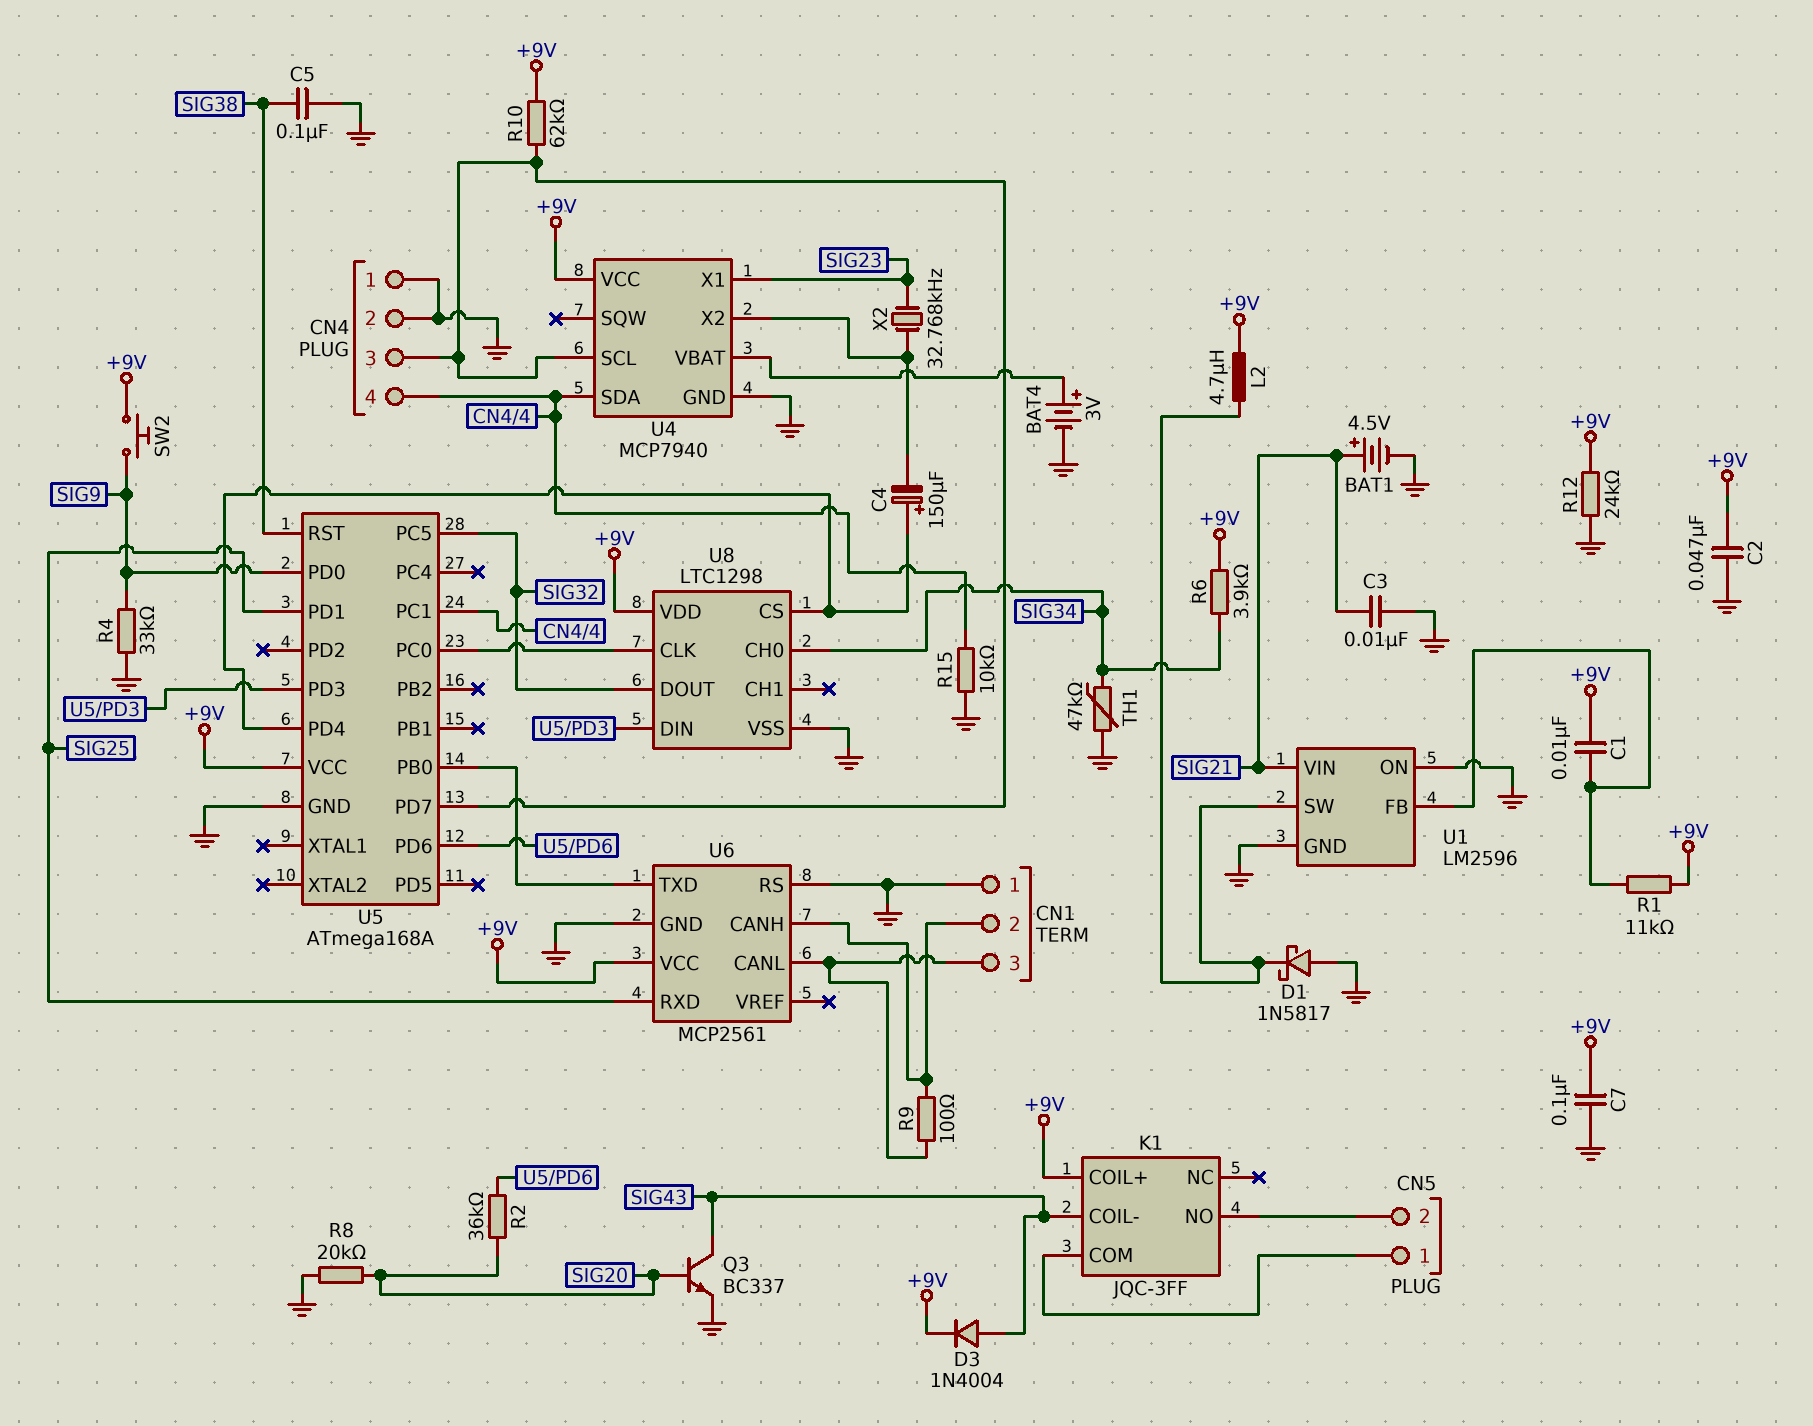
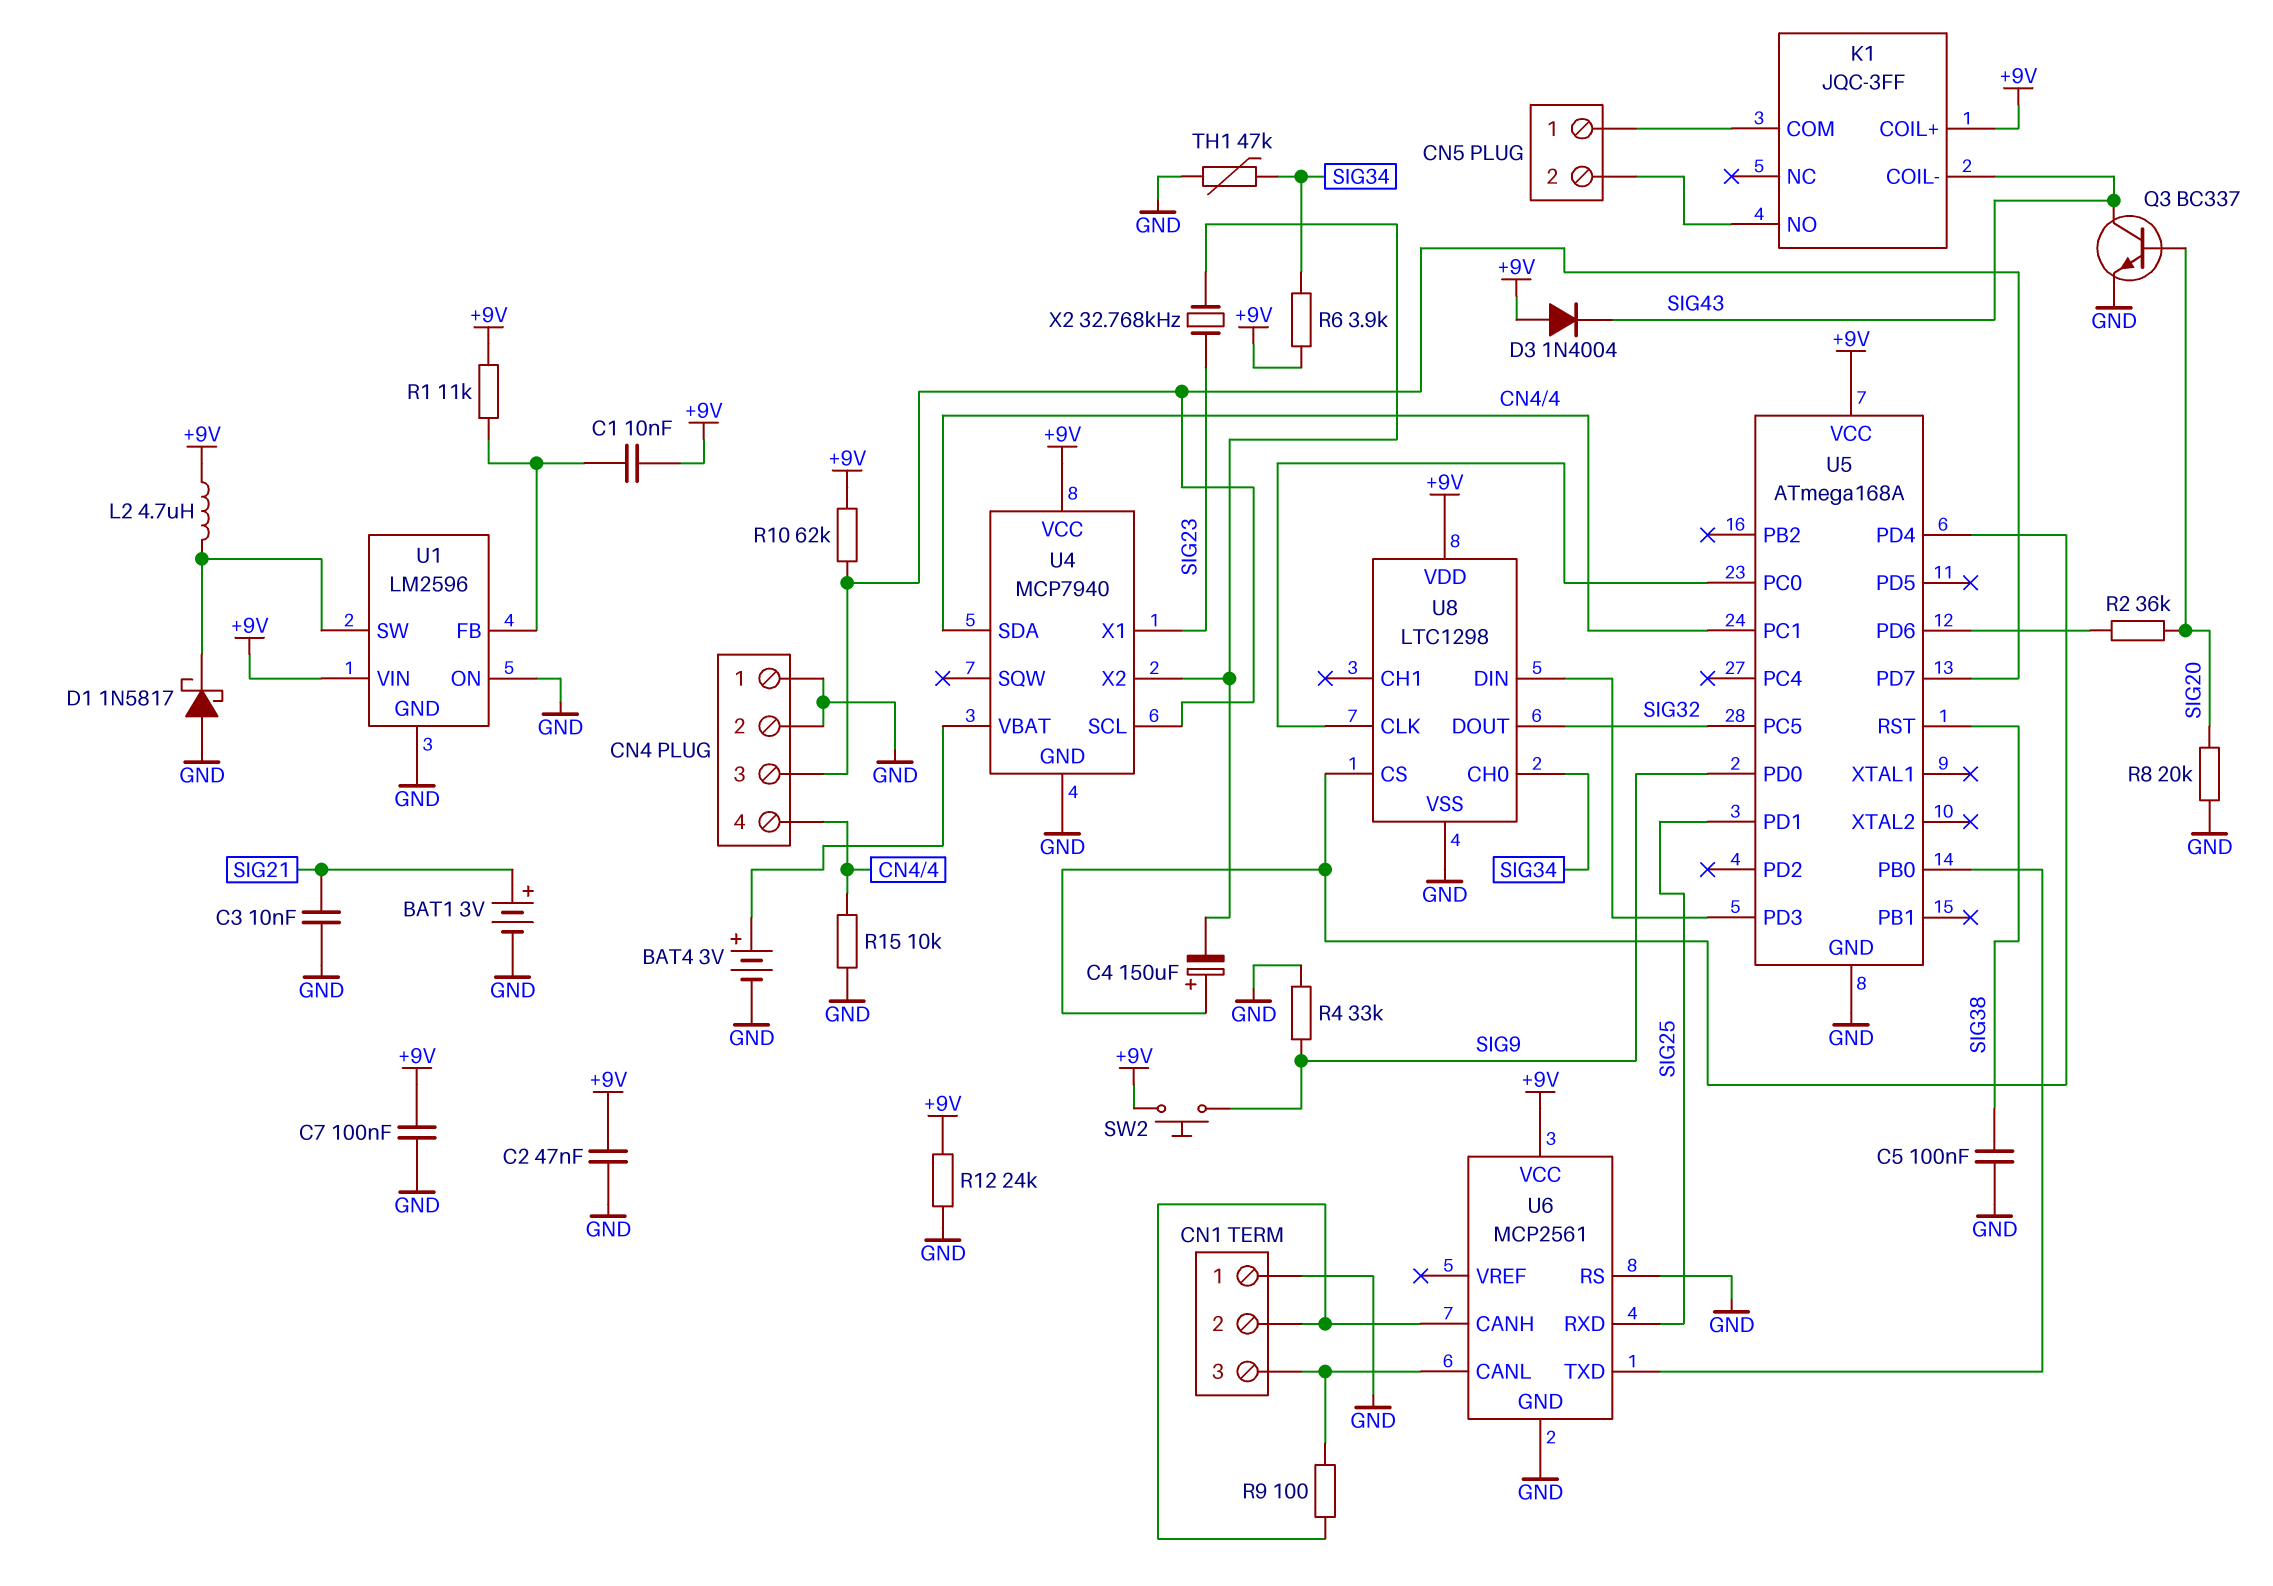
BAT1: 4.5V (plus SIG21, minus GND) -> 3V (plus SIG21, minus GND)
D3: diode 1N4004 (A SIG43, K +9V) -> diode 1N4004 (A +9V, K SIG43)
U1 pin VIN: SIG21 -> +9V

